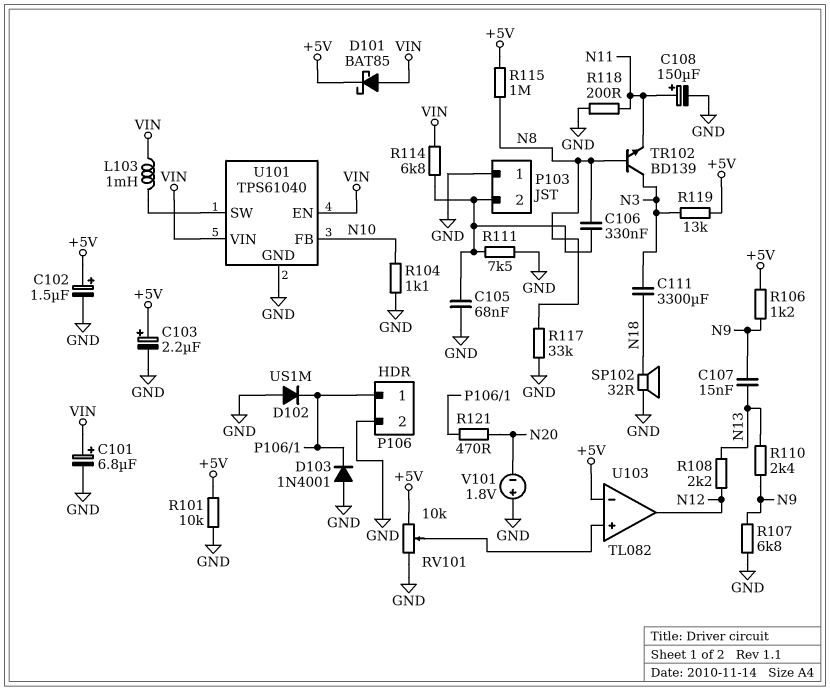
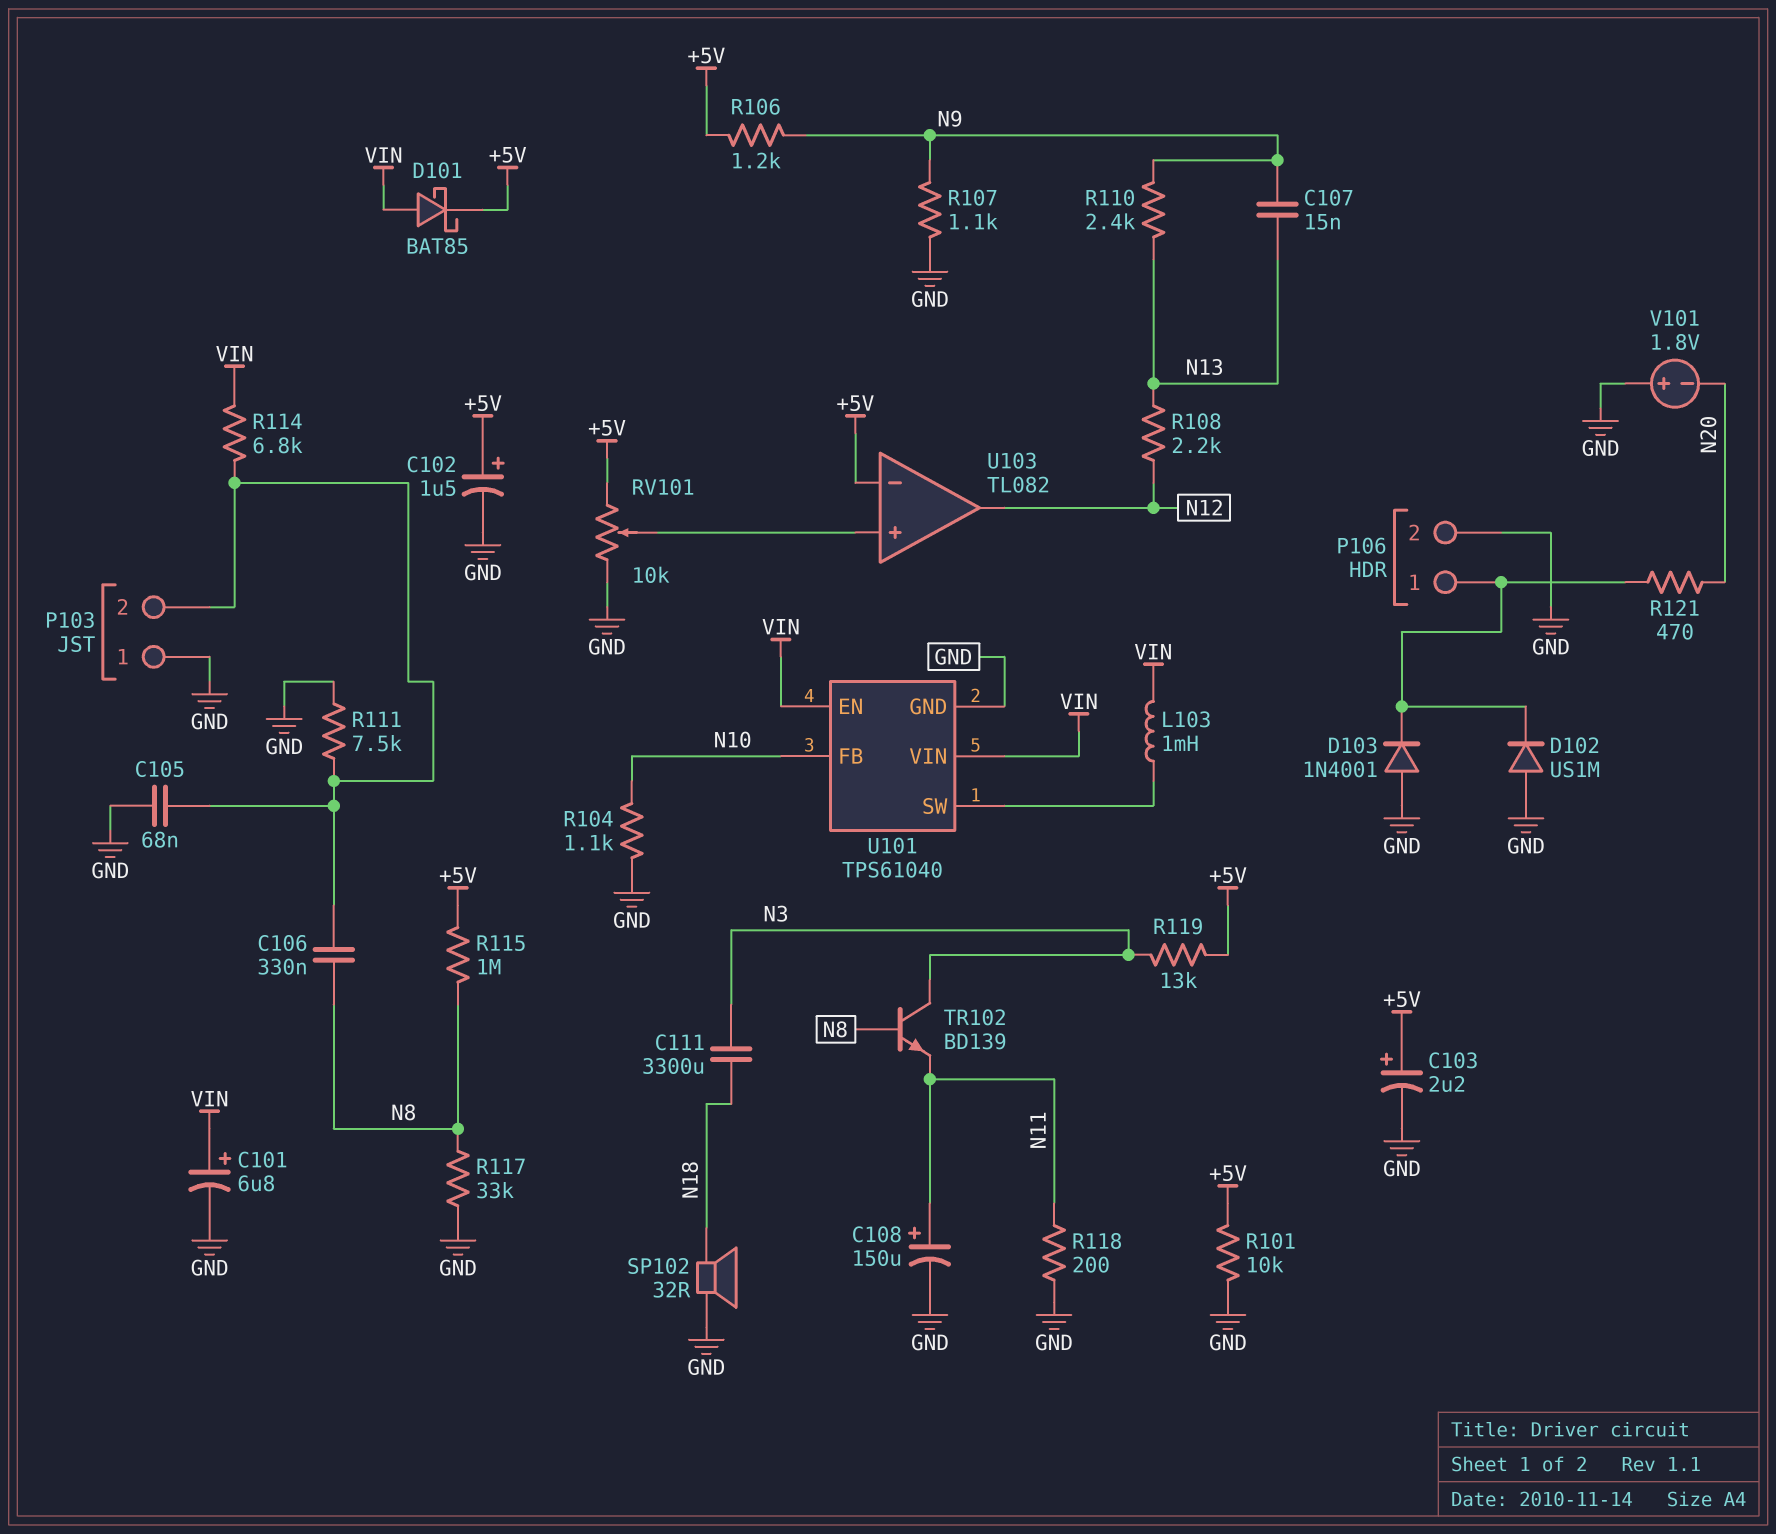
R107: 6.8k (GND, N9) -> 1.1k (GND, N9)

